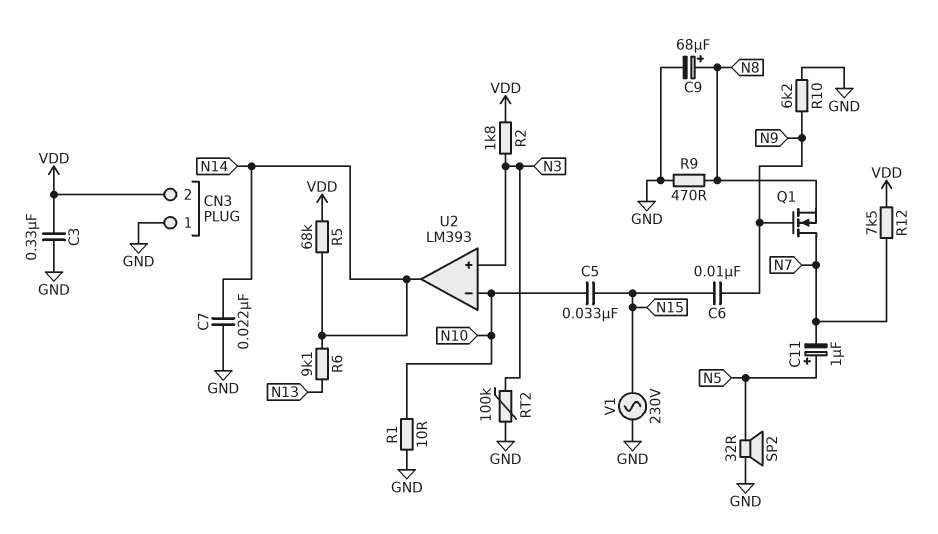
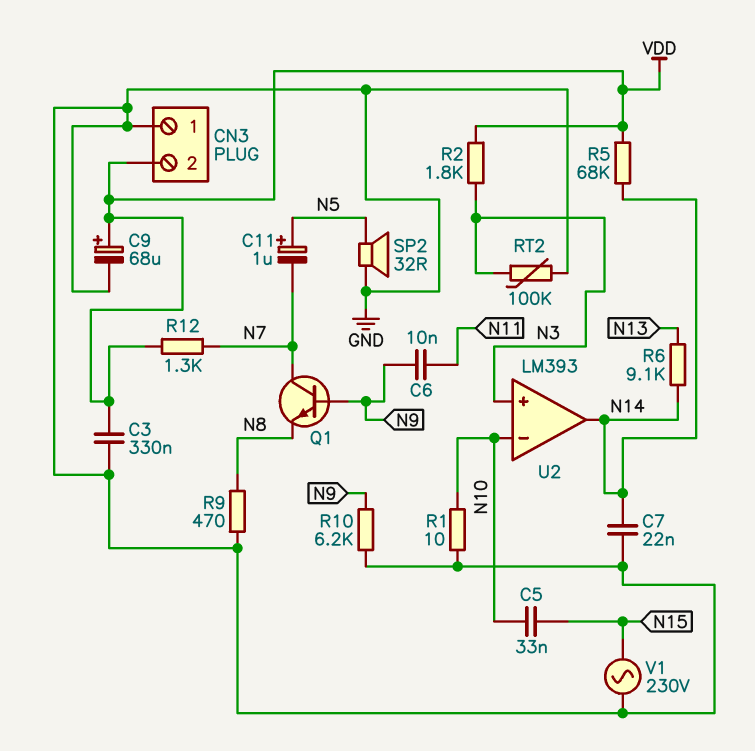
C6: 10nF (N9, N15) -> 10nF (N9, N11)
C9: 68uF (plus N8, minus GND) -> 68uF (plus VDD, minus GND)
Q1: NMOS (G N9, D N7, S N8) -> NPN (B N9, C N7, E N8)
R12: 7.5k (N7, VDD) -> 1.3k (N7, VDD)

